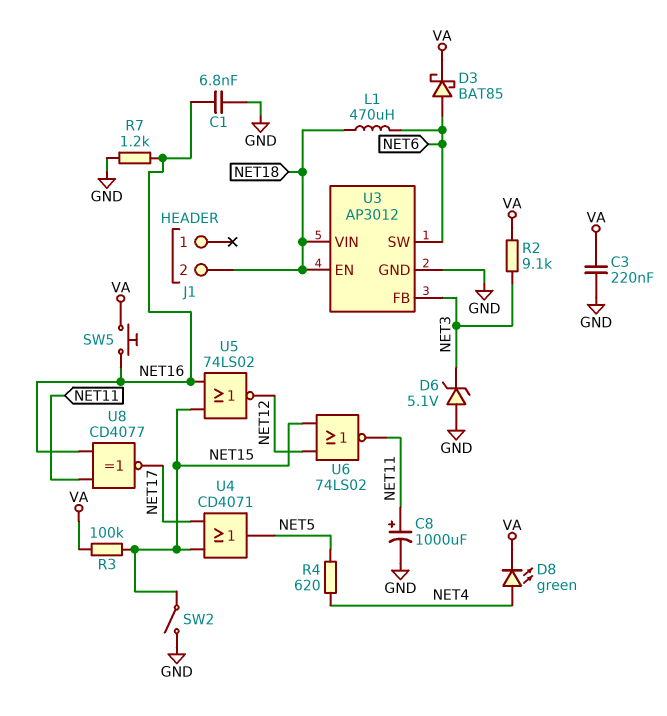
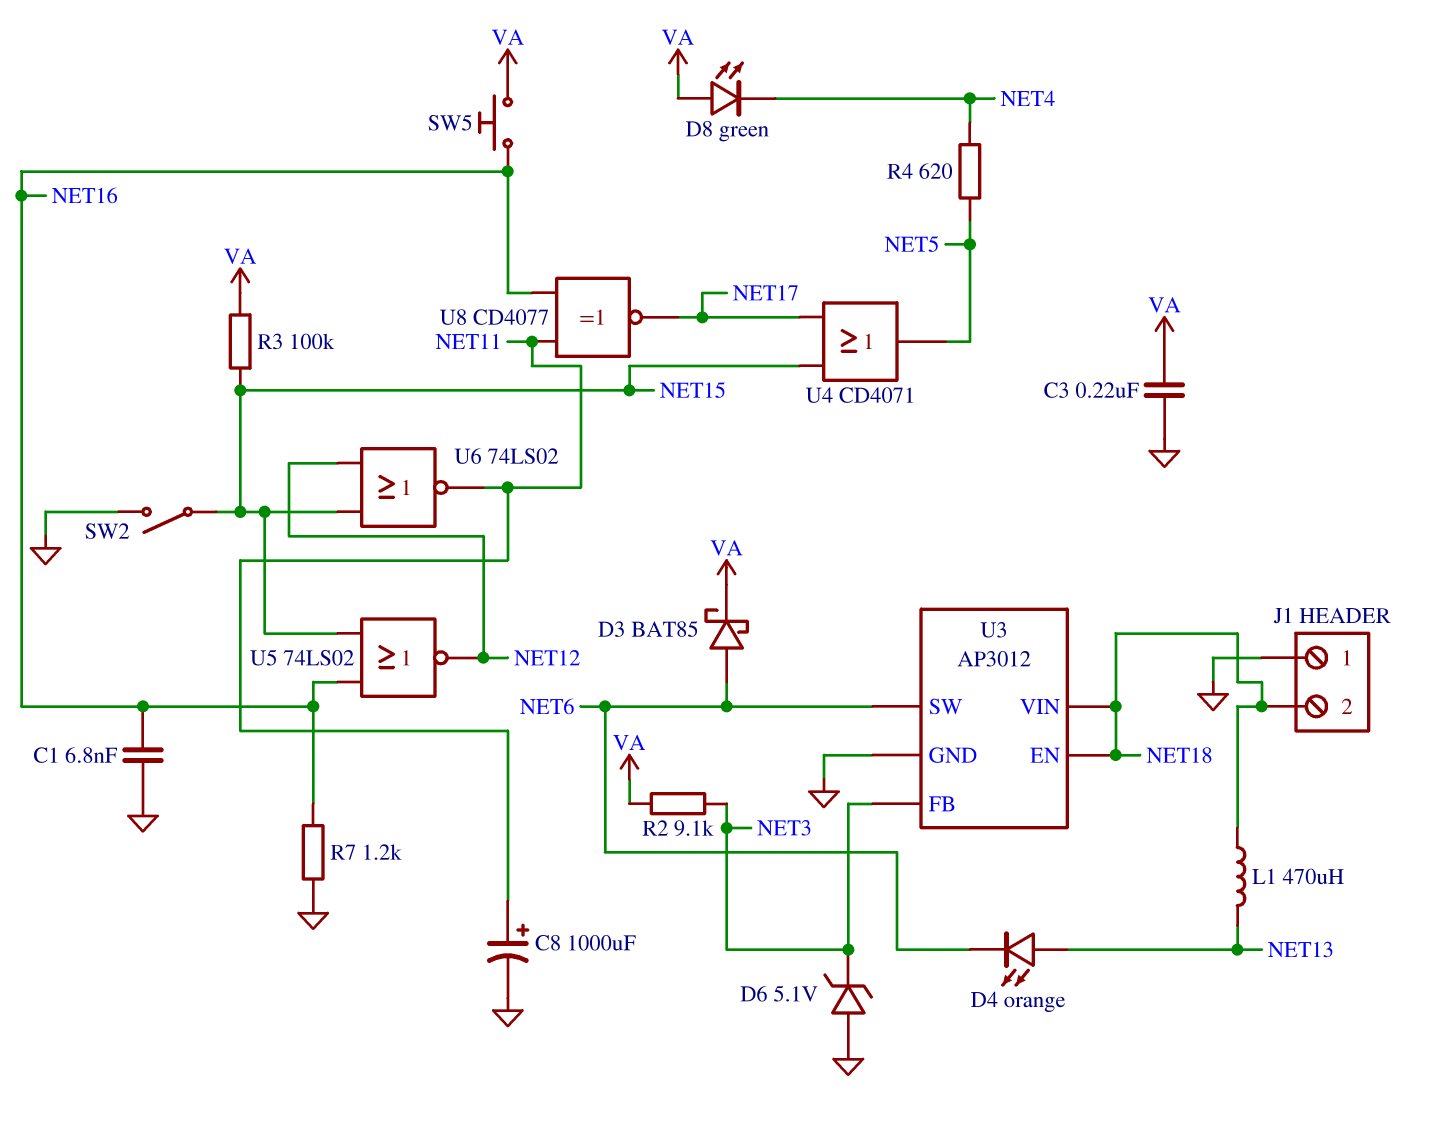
D4: none -> LED orange (A NET13, K NET6)
D8: LED green (A NET4, K VA) -> LED green (A VA, K NET4)
J1 pin 1: none -> GND
L1: 470uH (NET6, NET18) -> 470uH (NET13, NET18)

